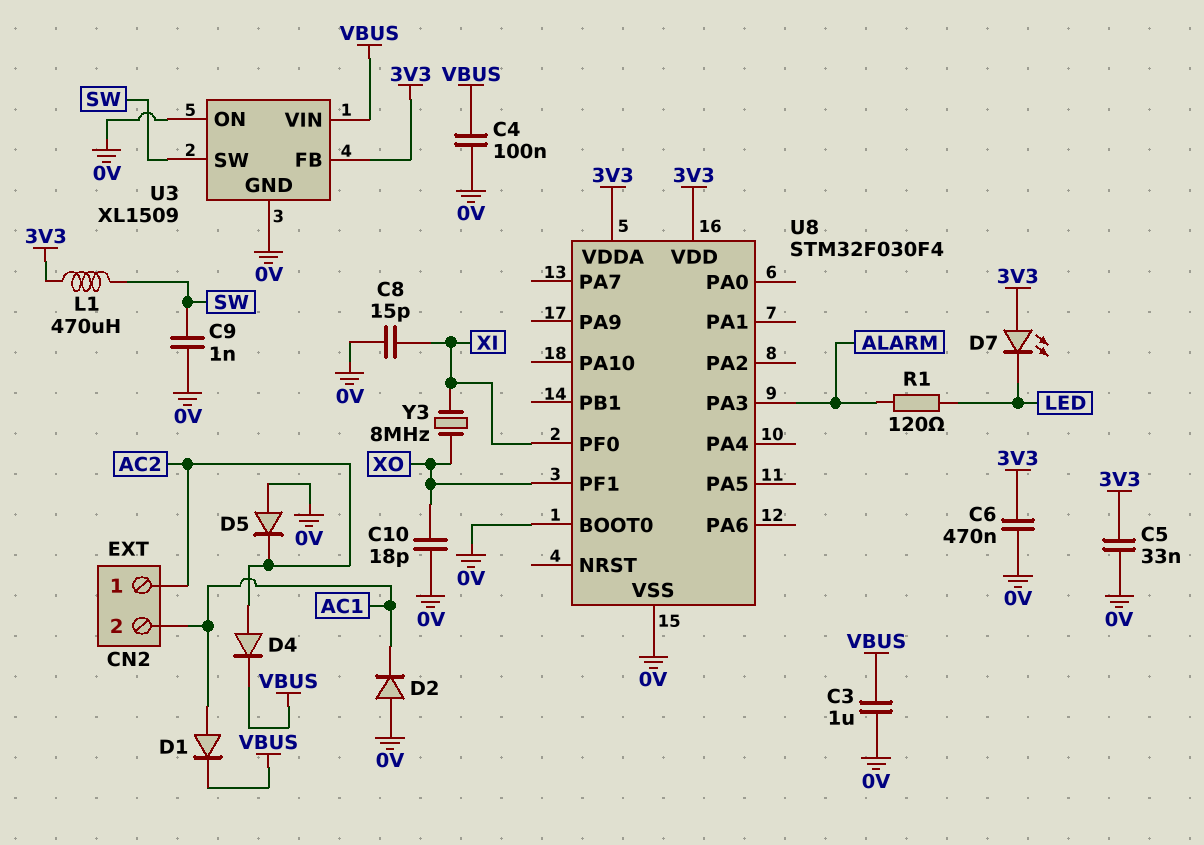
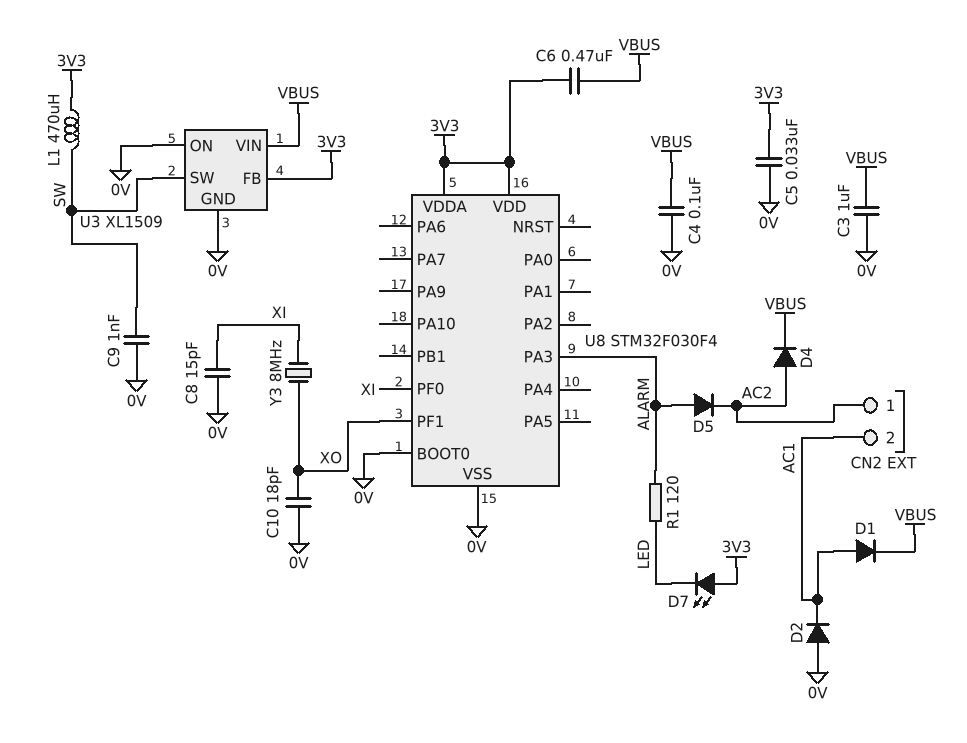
C6: 470nF (0V, 3V3) -> 470nF (3V3, VBUS)
D5: diode (A 0V, K AC2) -> diode (A ALARM, K AC2)

